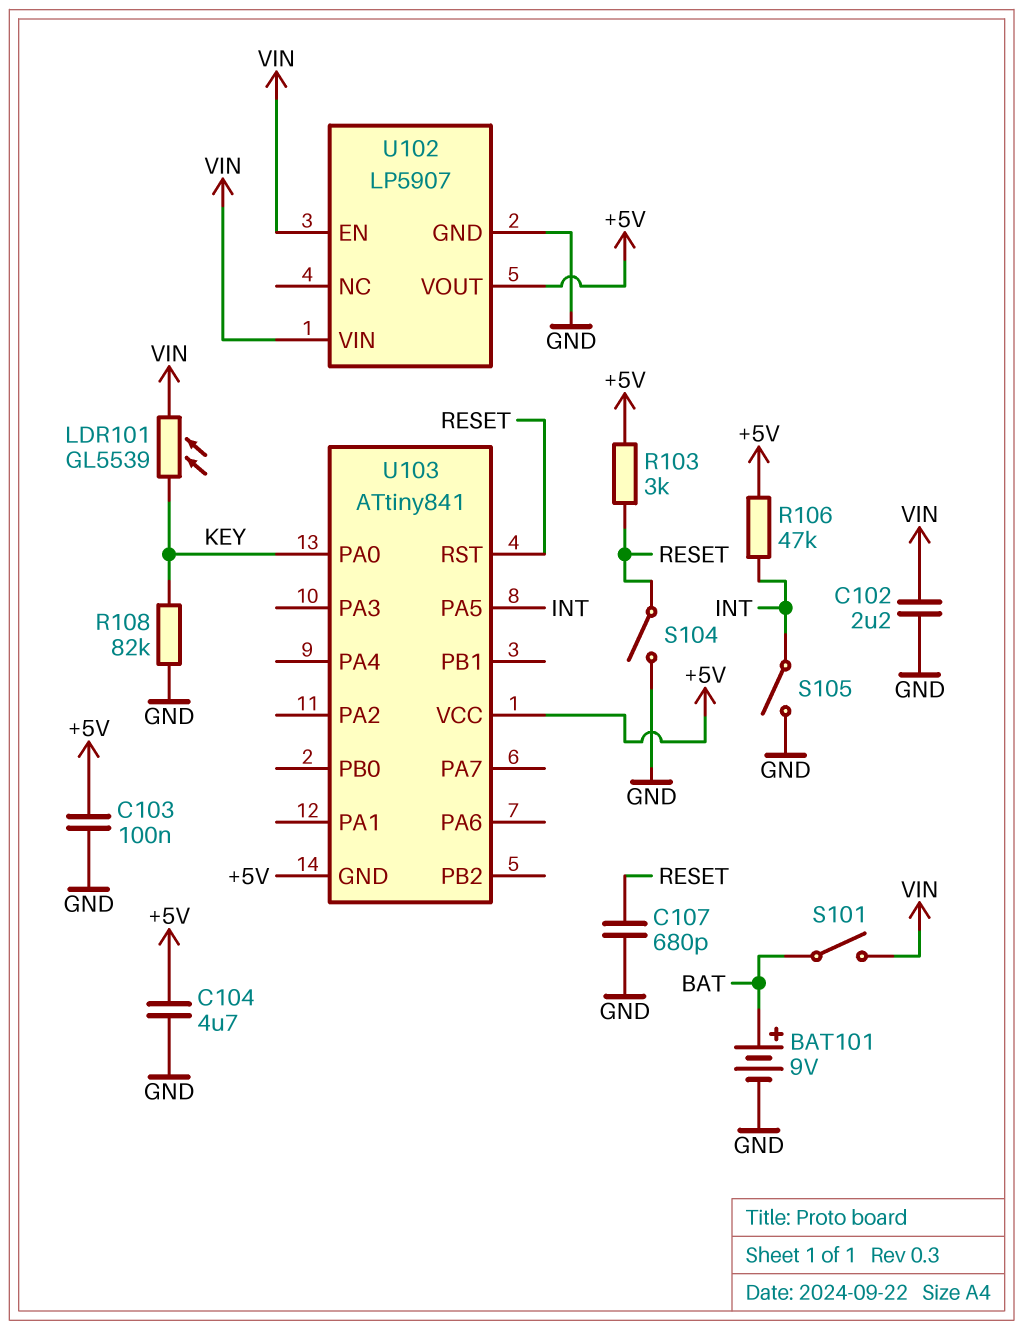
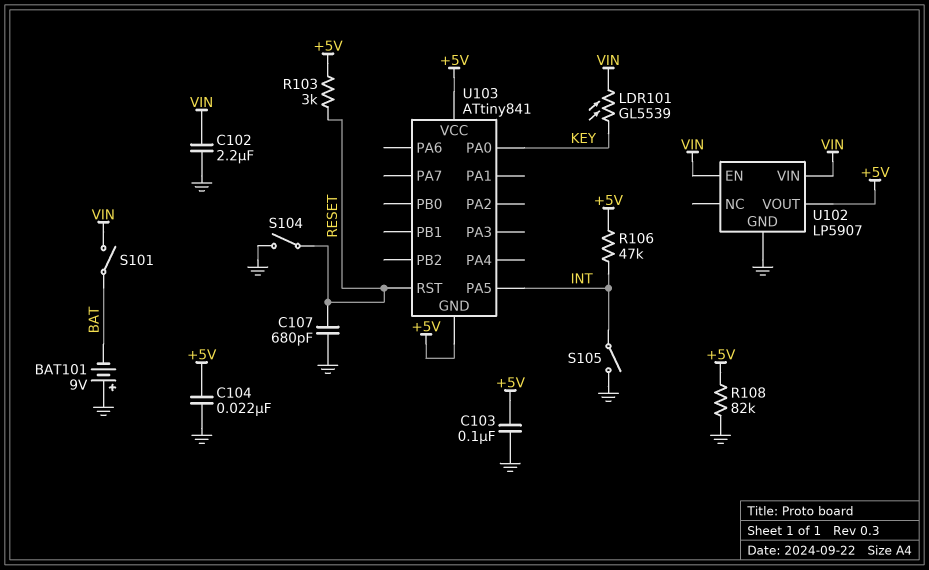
BAT101: 9V (plus BAT, minus GND) -> 9V (plus GND, minus BAT)
C104: 4.7uF (+5V, GND) -> 22nF (+5V, GND)
R108: 82k (GND, KEY) -> 82k (+5V, GND)

